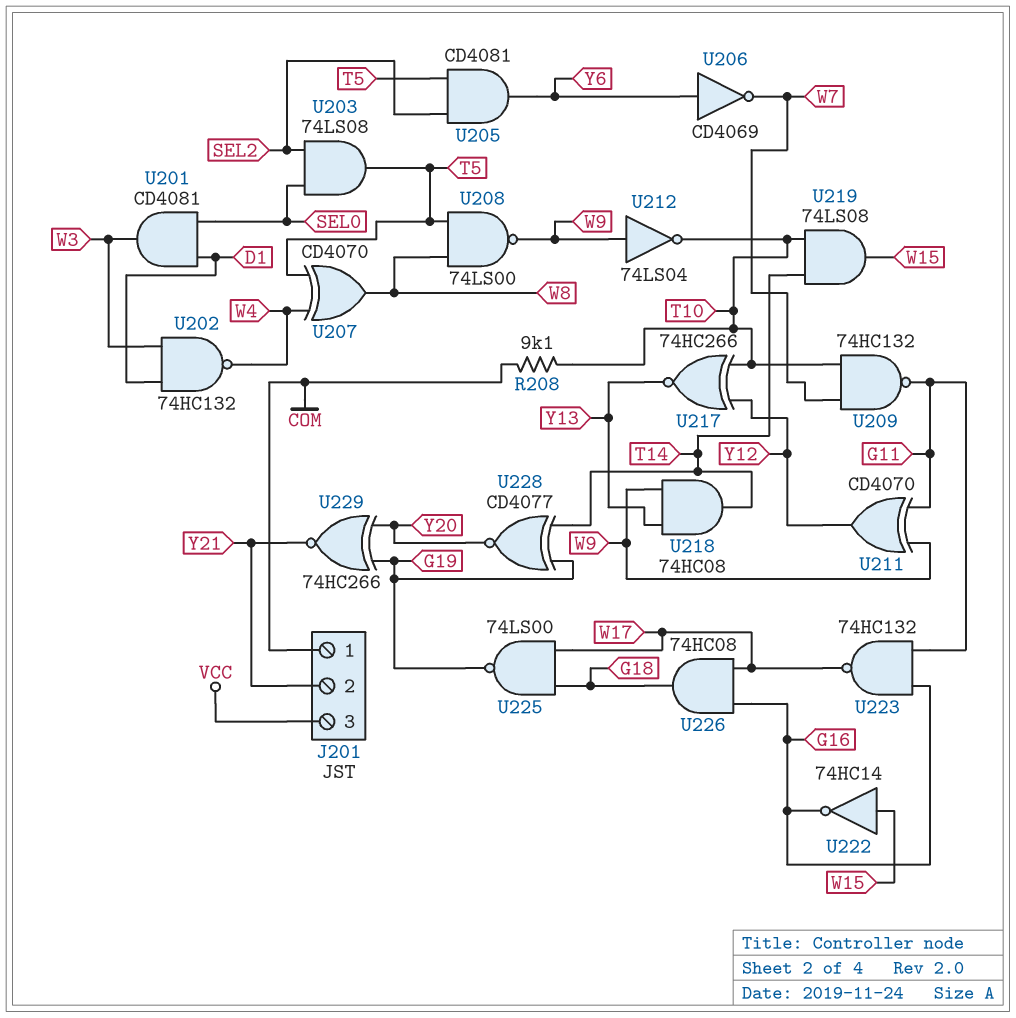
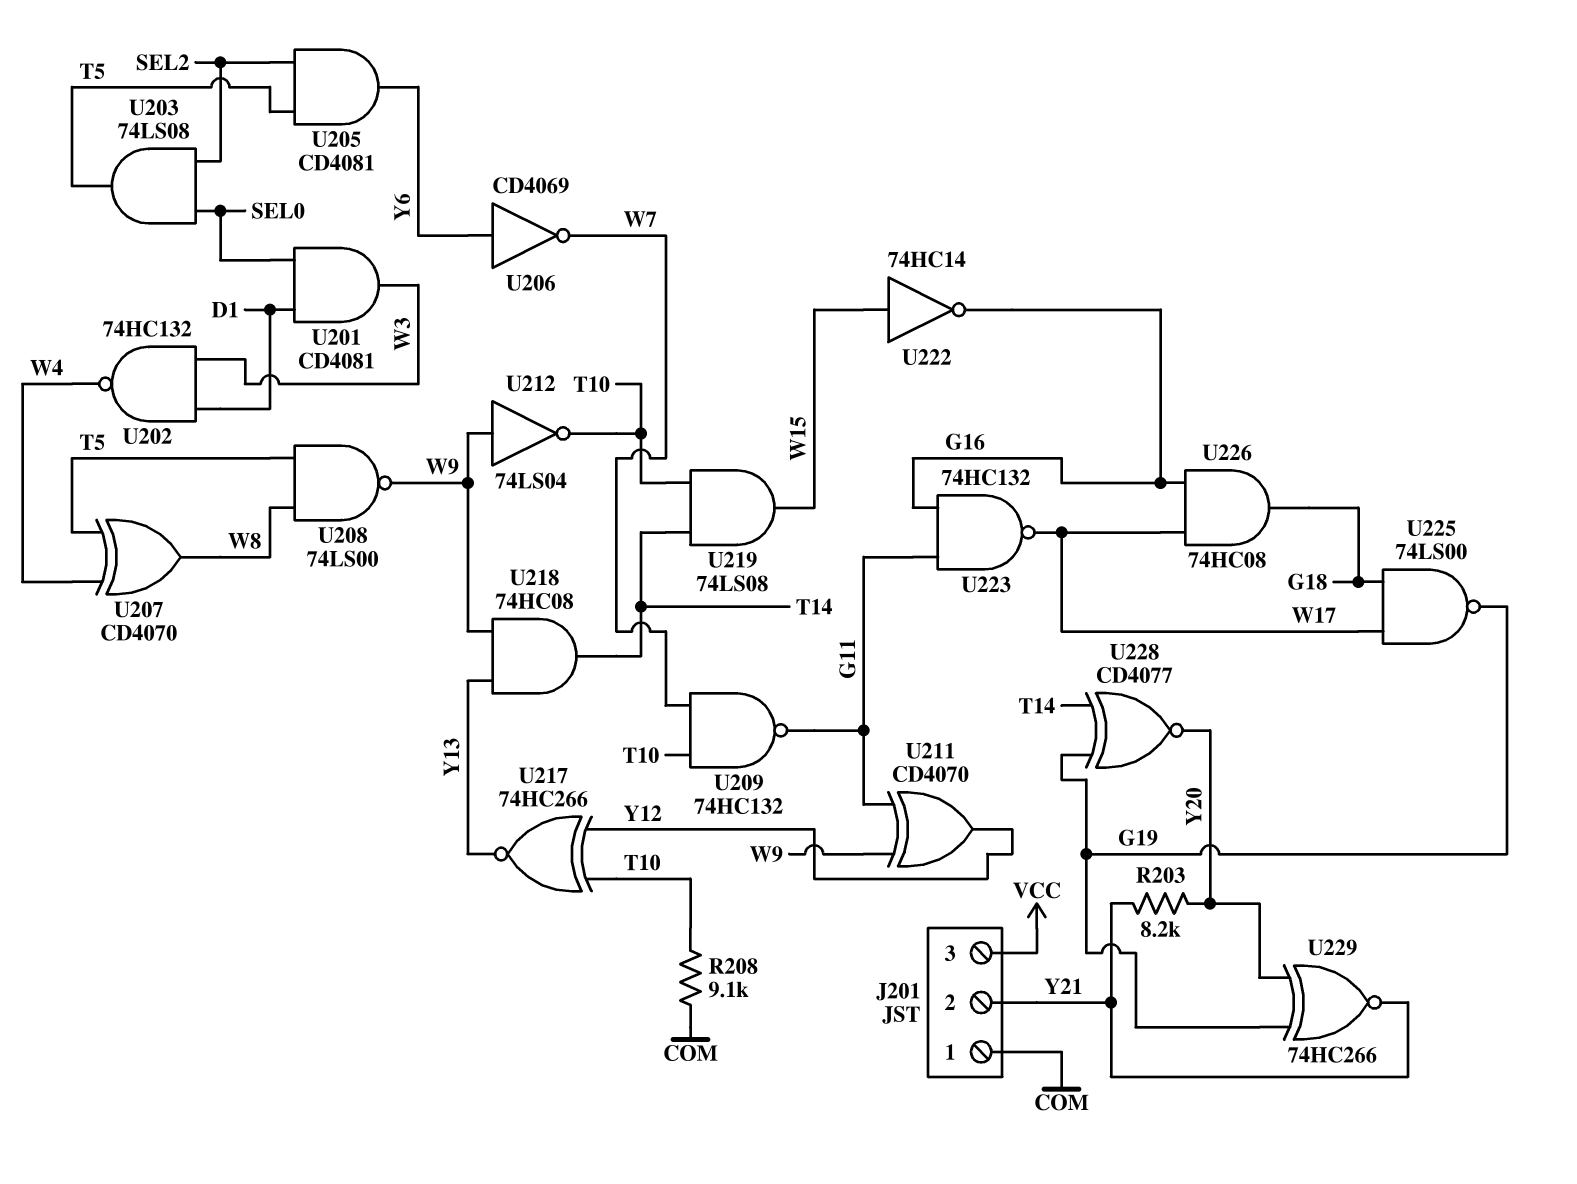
R203: none -> 8.2k (Y20, Y21)

